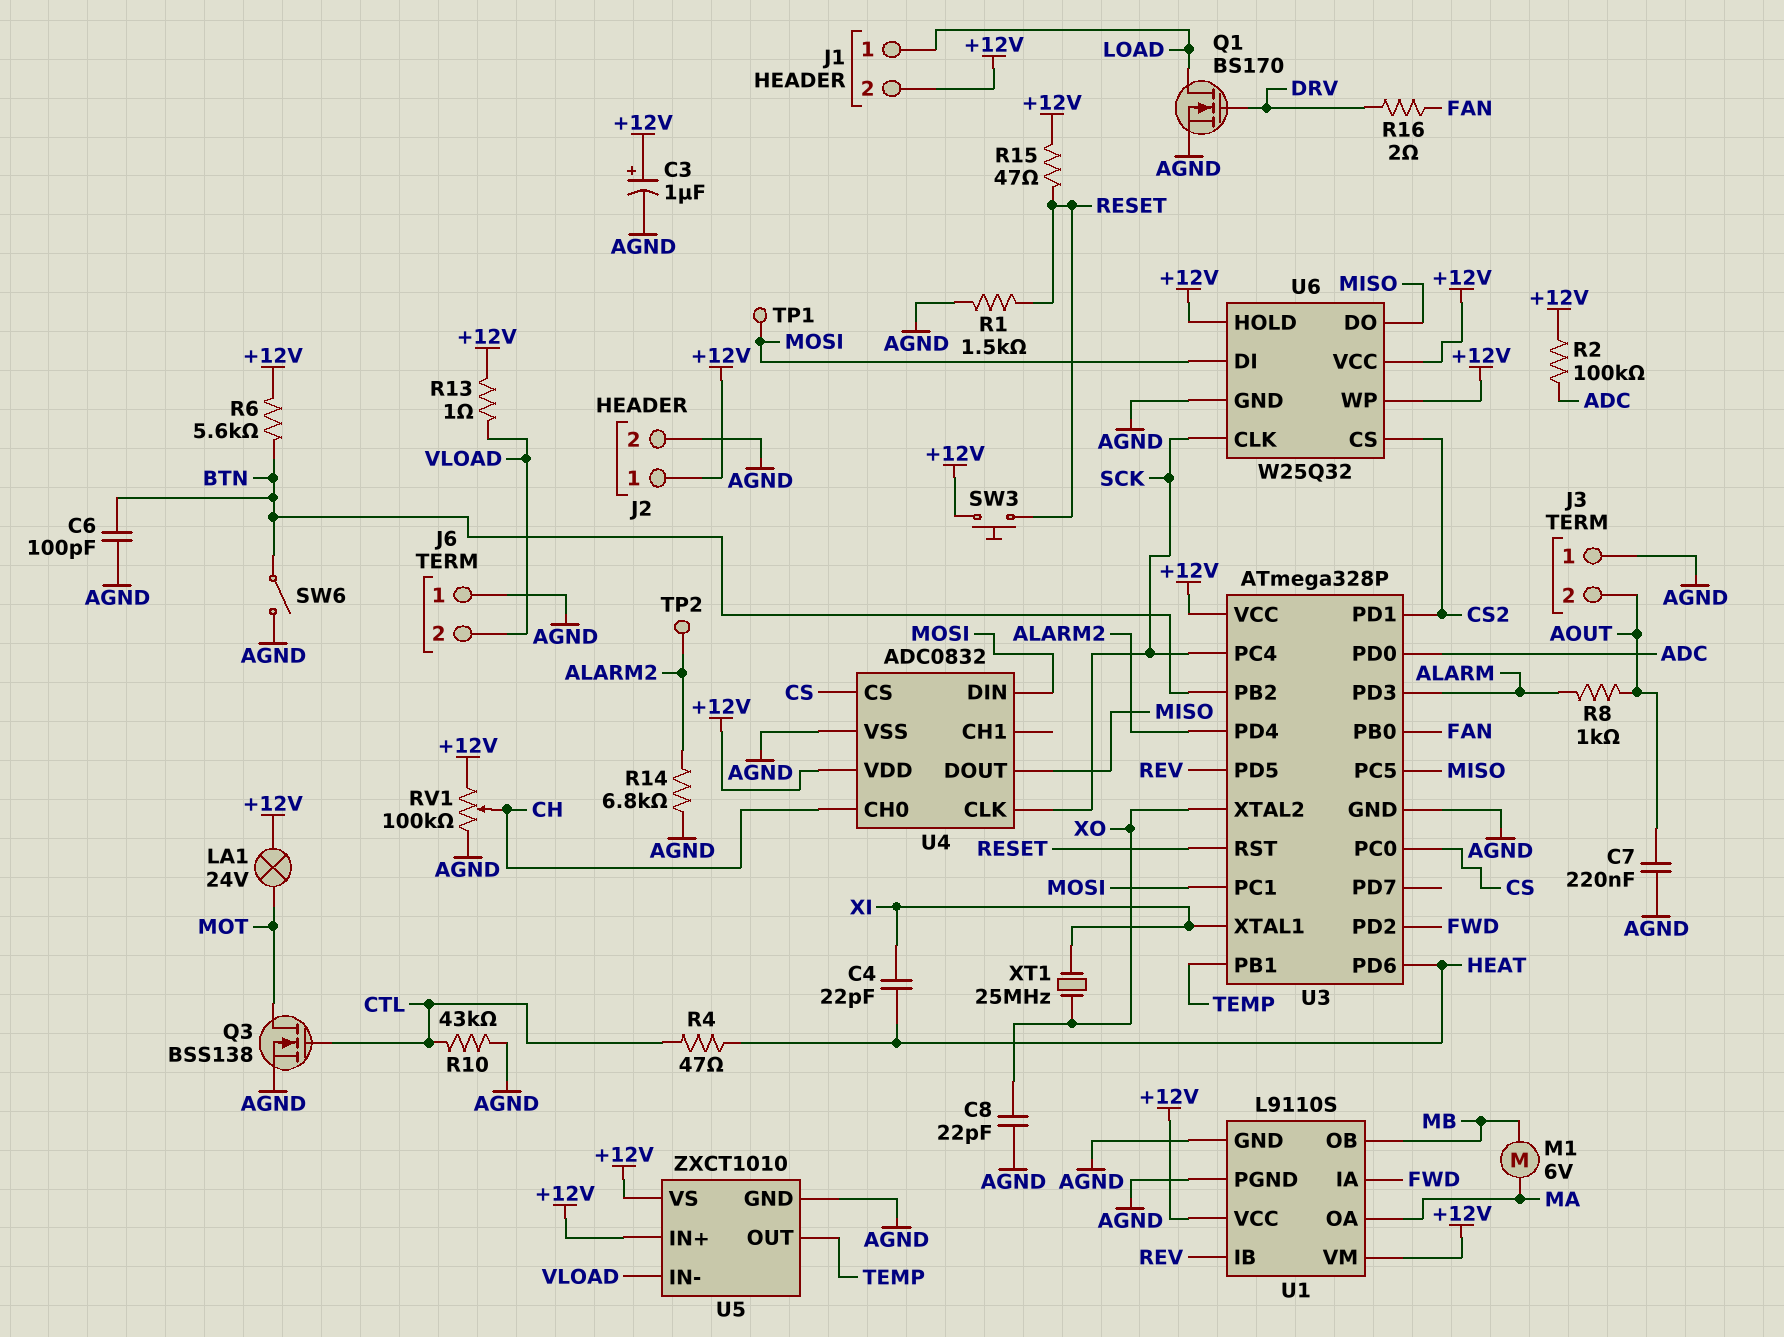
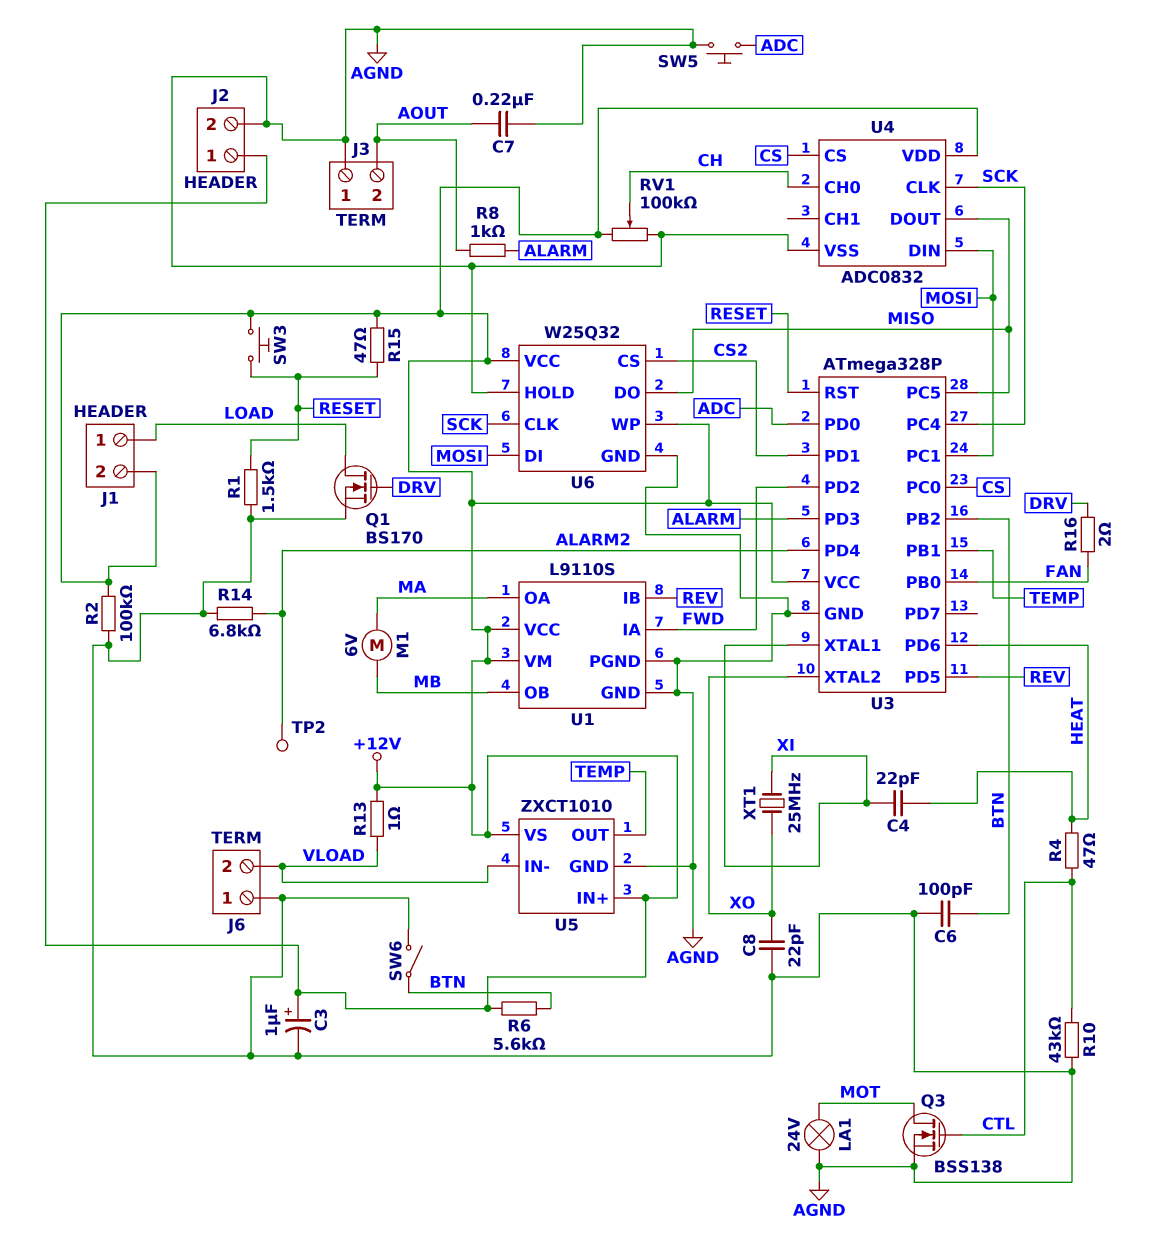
LA1: lamp 24V (+12V, MOT) -> lamp 24V (AGND, MOT)
R2: 100k (+12V, ADC) -> 100k (+12V, AGND)
SW5: none -> button (ADC, AGND)
TP1: test point (MOSI) -> none
U6 pin HOLD: +12V -> AGND

